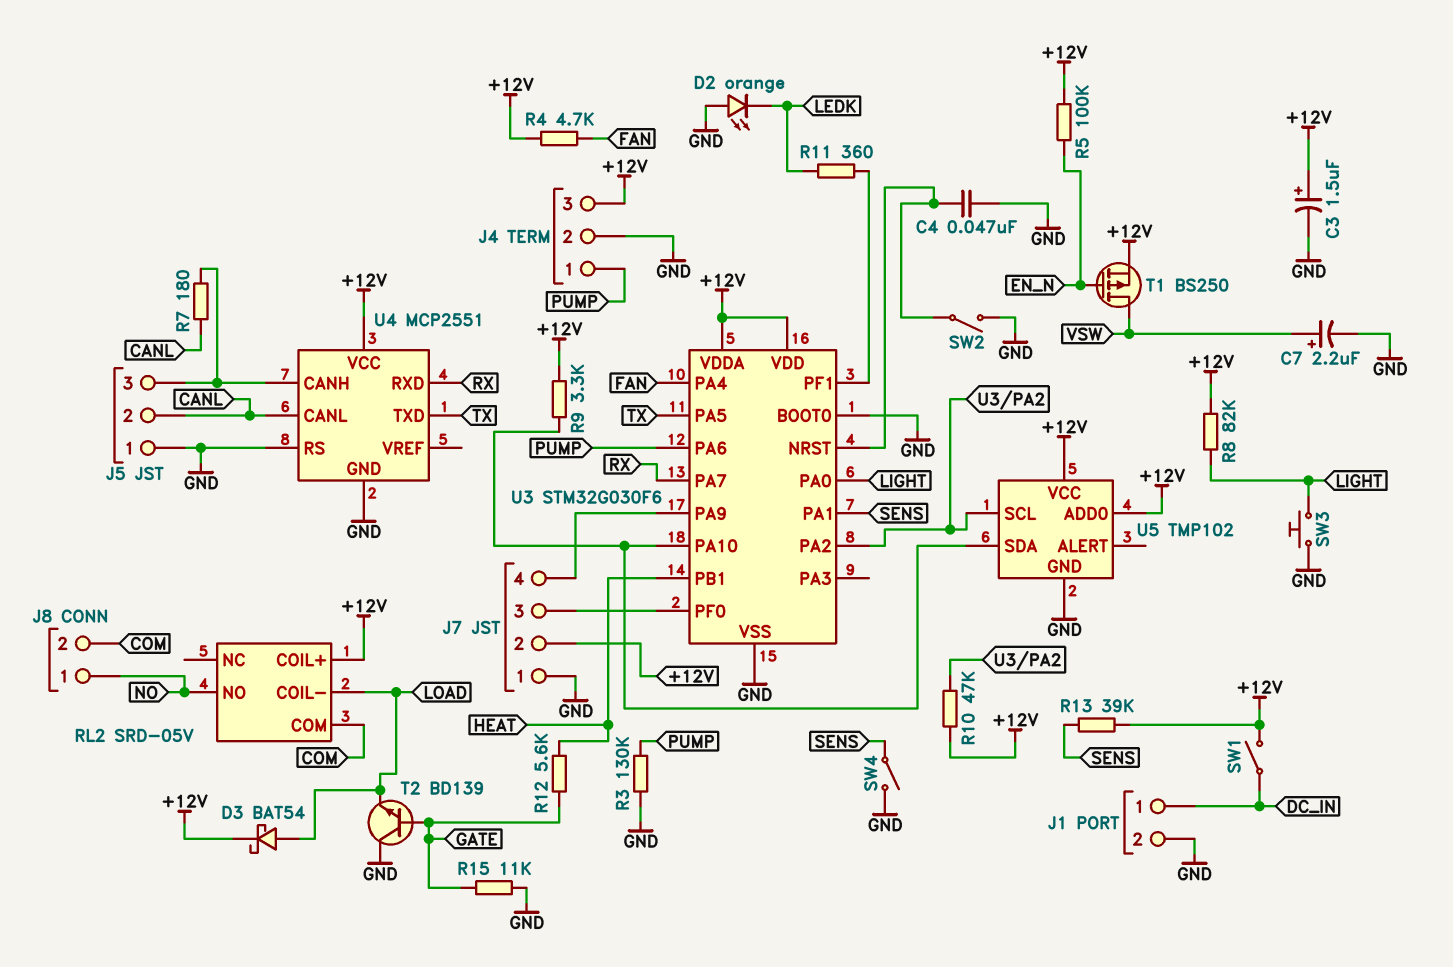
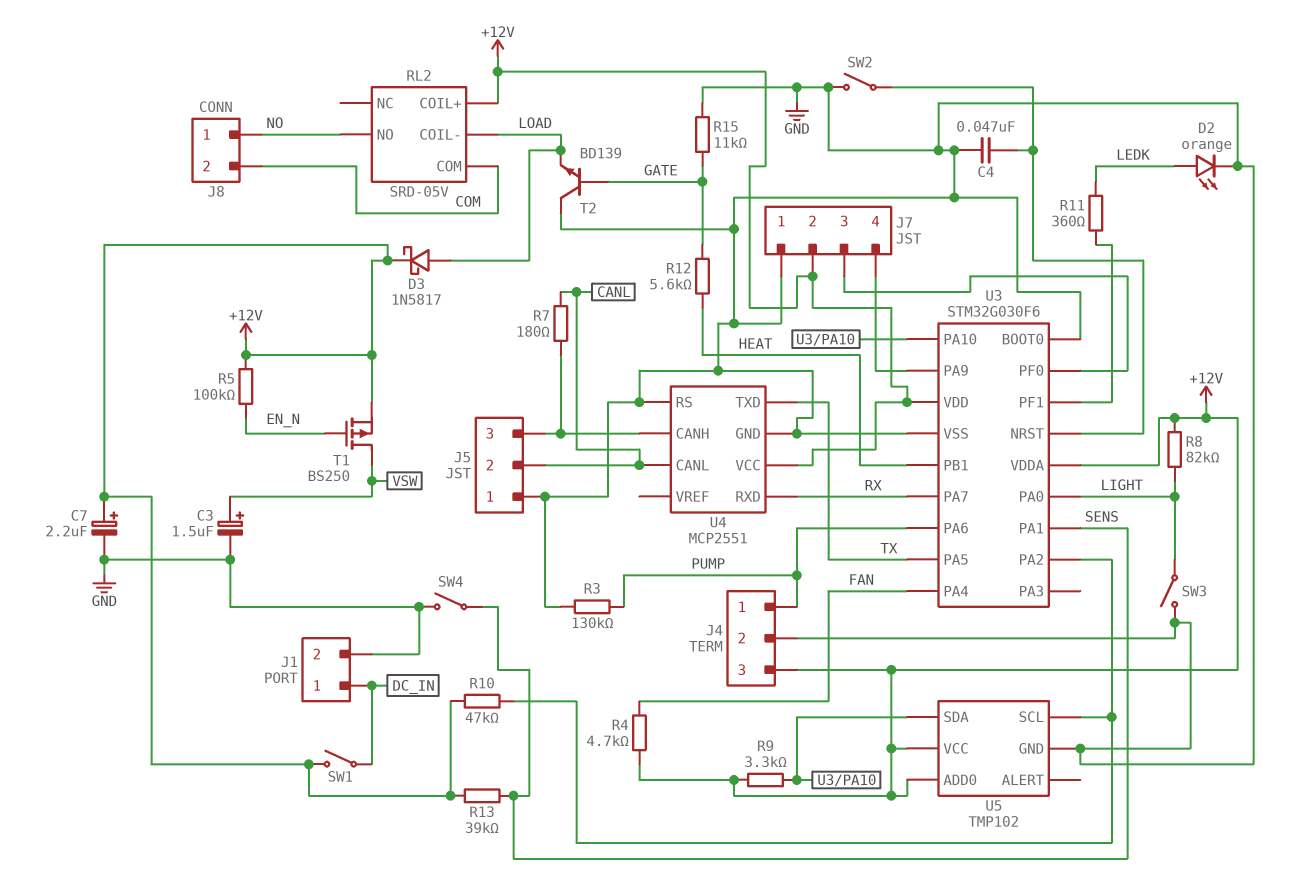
C3: 1.5uF (plus +12V, minus GND) -> 1.5uF (plus VSW, minus GND)
C7: 2.2uF (plus VSW, minus GND) -> 2.2uF (plus +12V, minus GND)
D2: LED orange (A GND, K LEDK) -> LED orange (A LEDK, K GND)
D3: schottky BAT54 (A LOAD, K +12V) -> schottky 1N5817 (A LOAD, K +12V)
SW3: button (GND, LIGHT) -> switch (GND, LIGHT)

